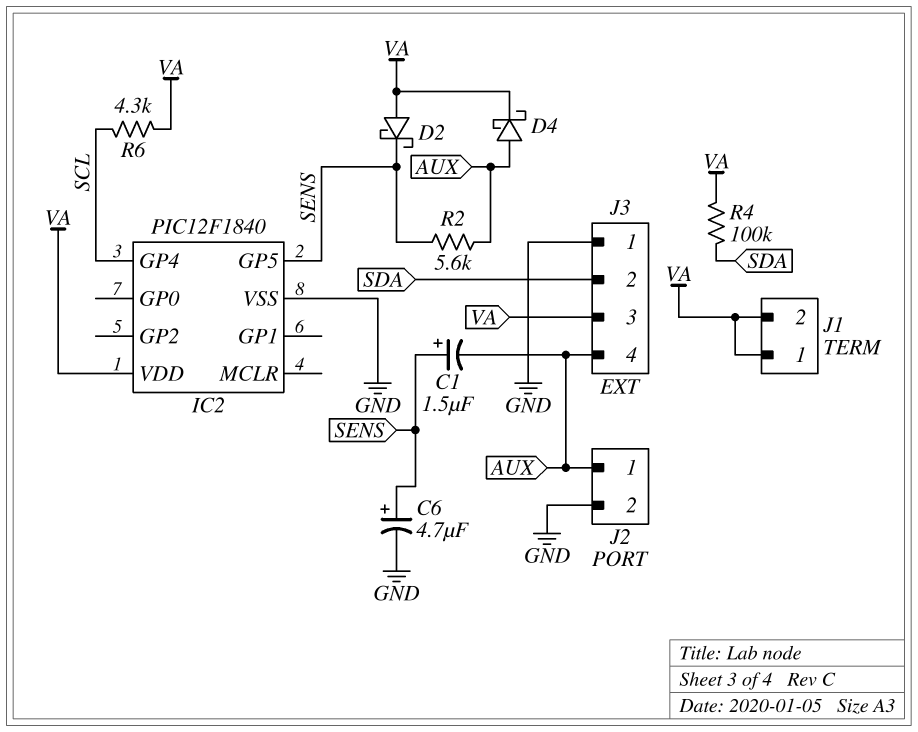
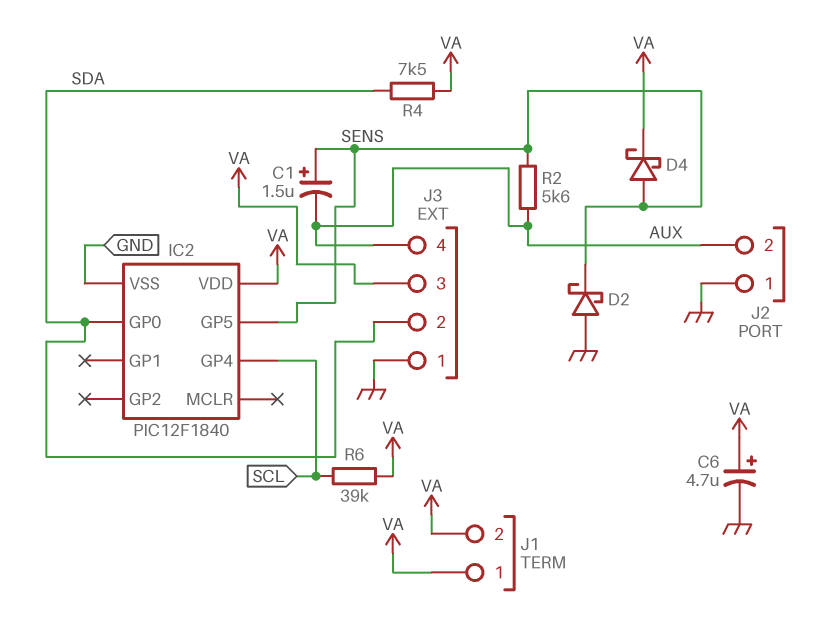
C6: 4.7uF (plus SENS, minus GND) -> 4.7uF (plus VA, minus GND)
D2: schottky (A VA, K SENS) -> schottky (A GND, K SENS)
D4: schottky (A AUX, K VA) -> schottky (A SENS, K VA)
IC2 pin GP0: none -> SDA
J2 pin 1: AUX -> GND
J2 pin 2: GND -> AUX
R4: 100k (SDA, VA) -> 7.5k (SDA, VA)
R6: 4.3k (SCL, VA) -> 39k (SCL, VA)

